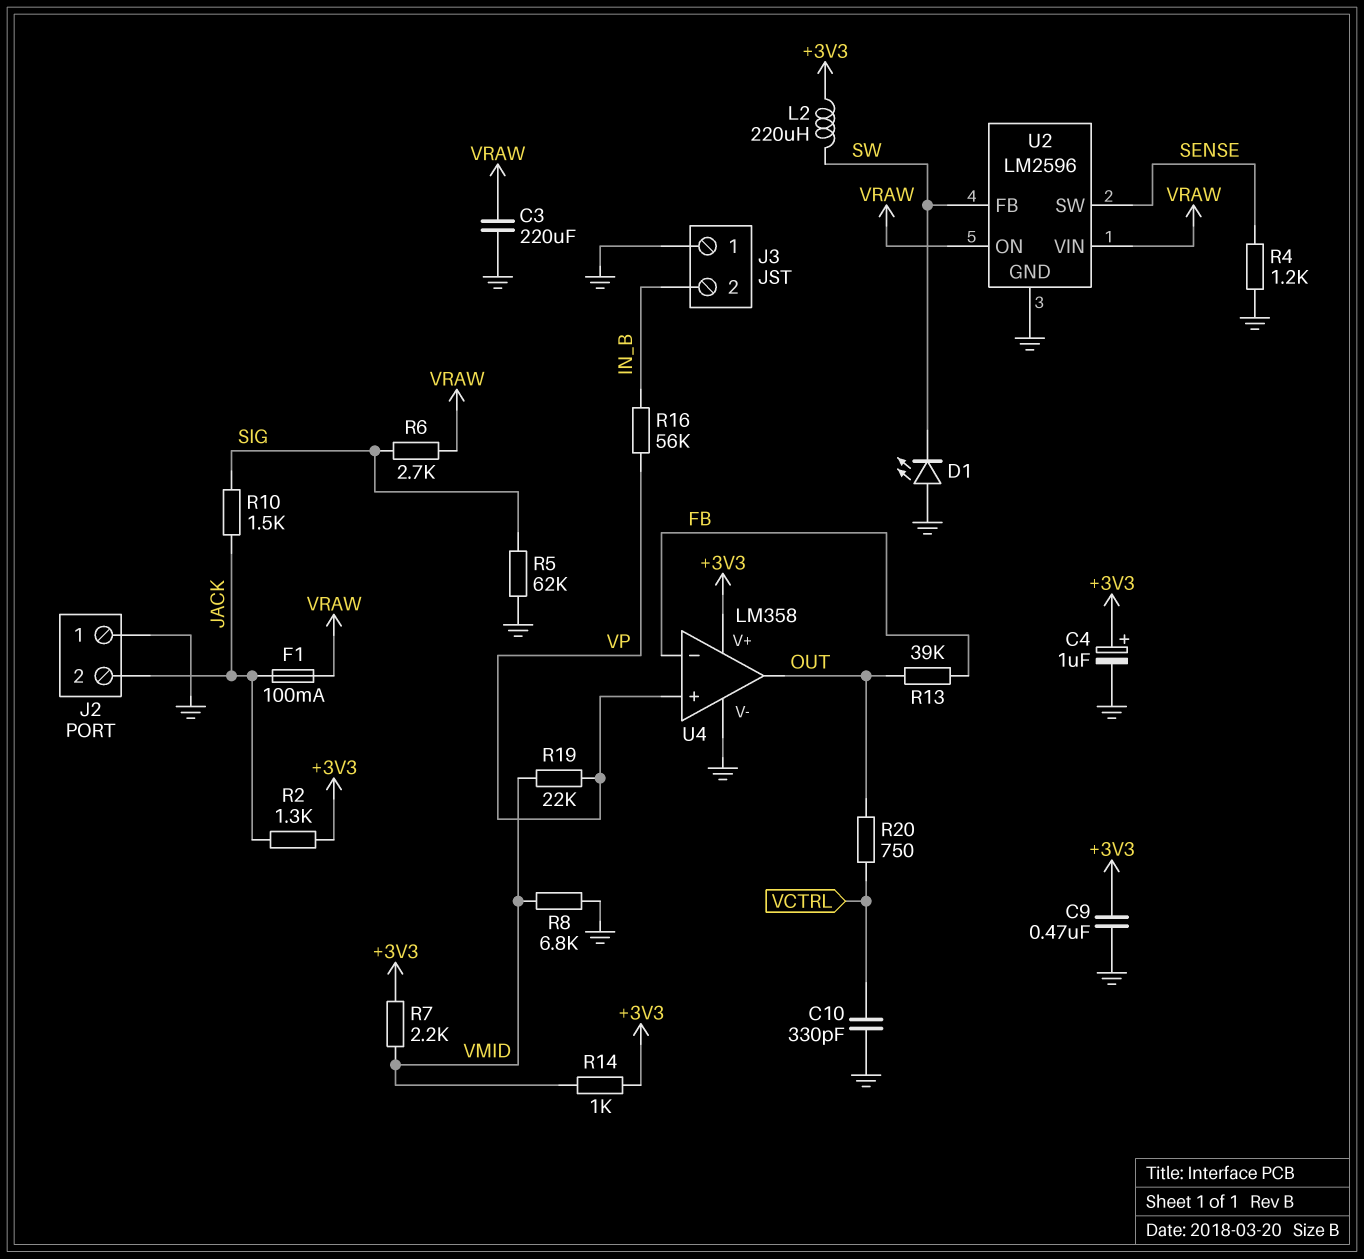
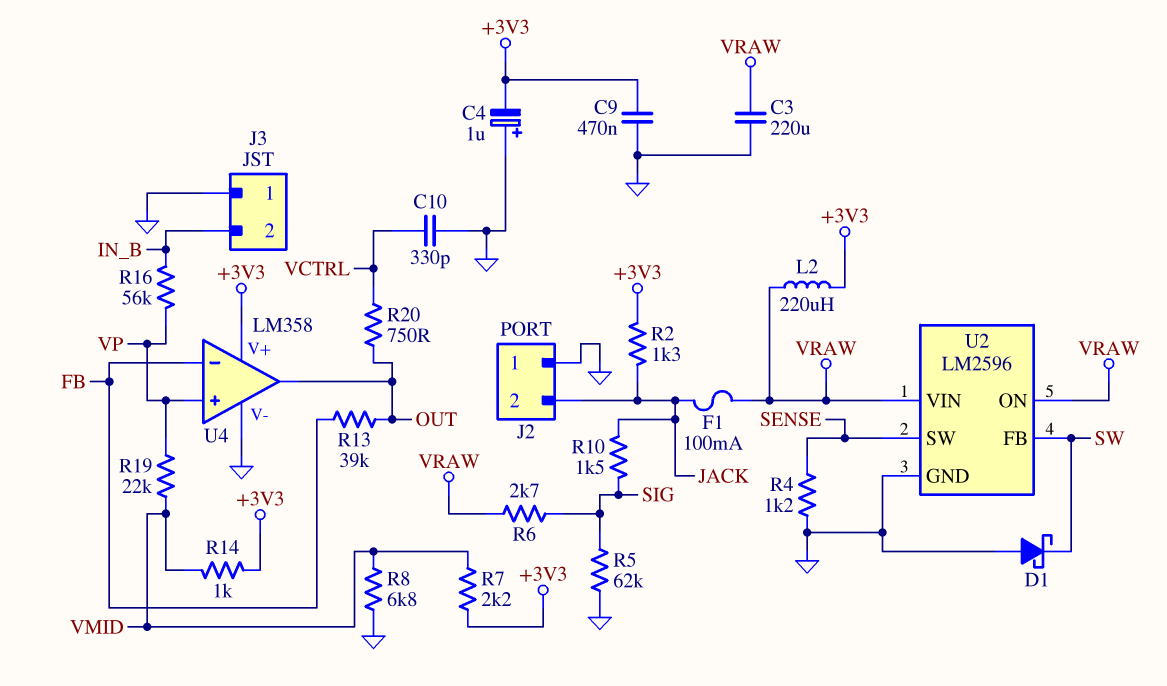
C4: 1uF (plus +3V3, minus GND) -> 1uF (plus GND, minus +3V3)
D1: LED (A GND, K SW) -> schottky (A GND, K SW)
L2: 220uH (+3V3, SW) -> 220uH (+3V3, VRAW)

